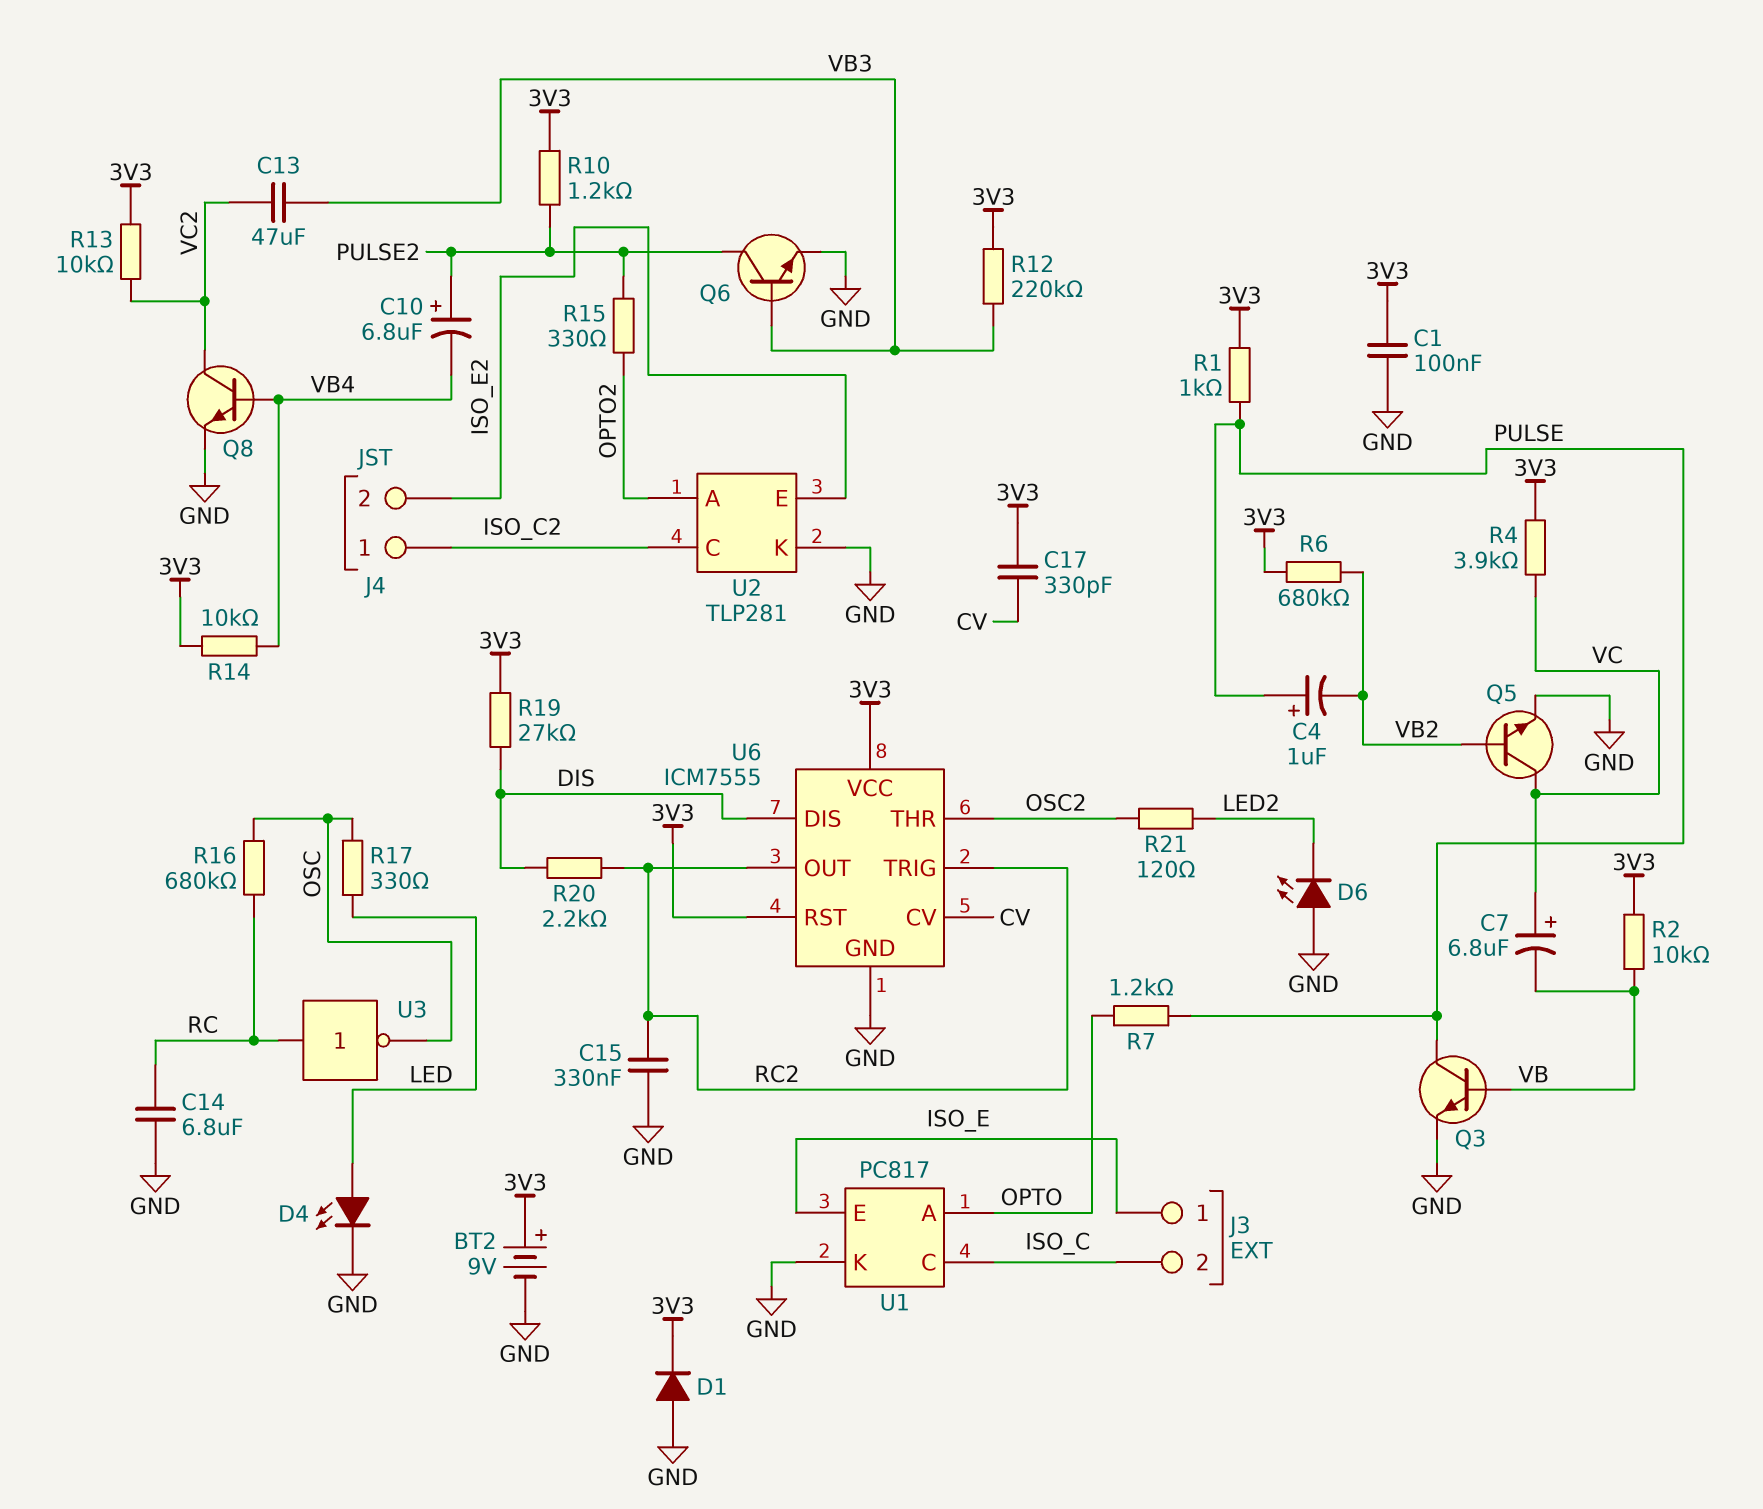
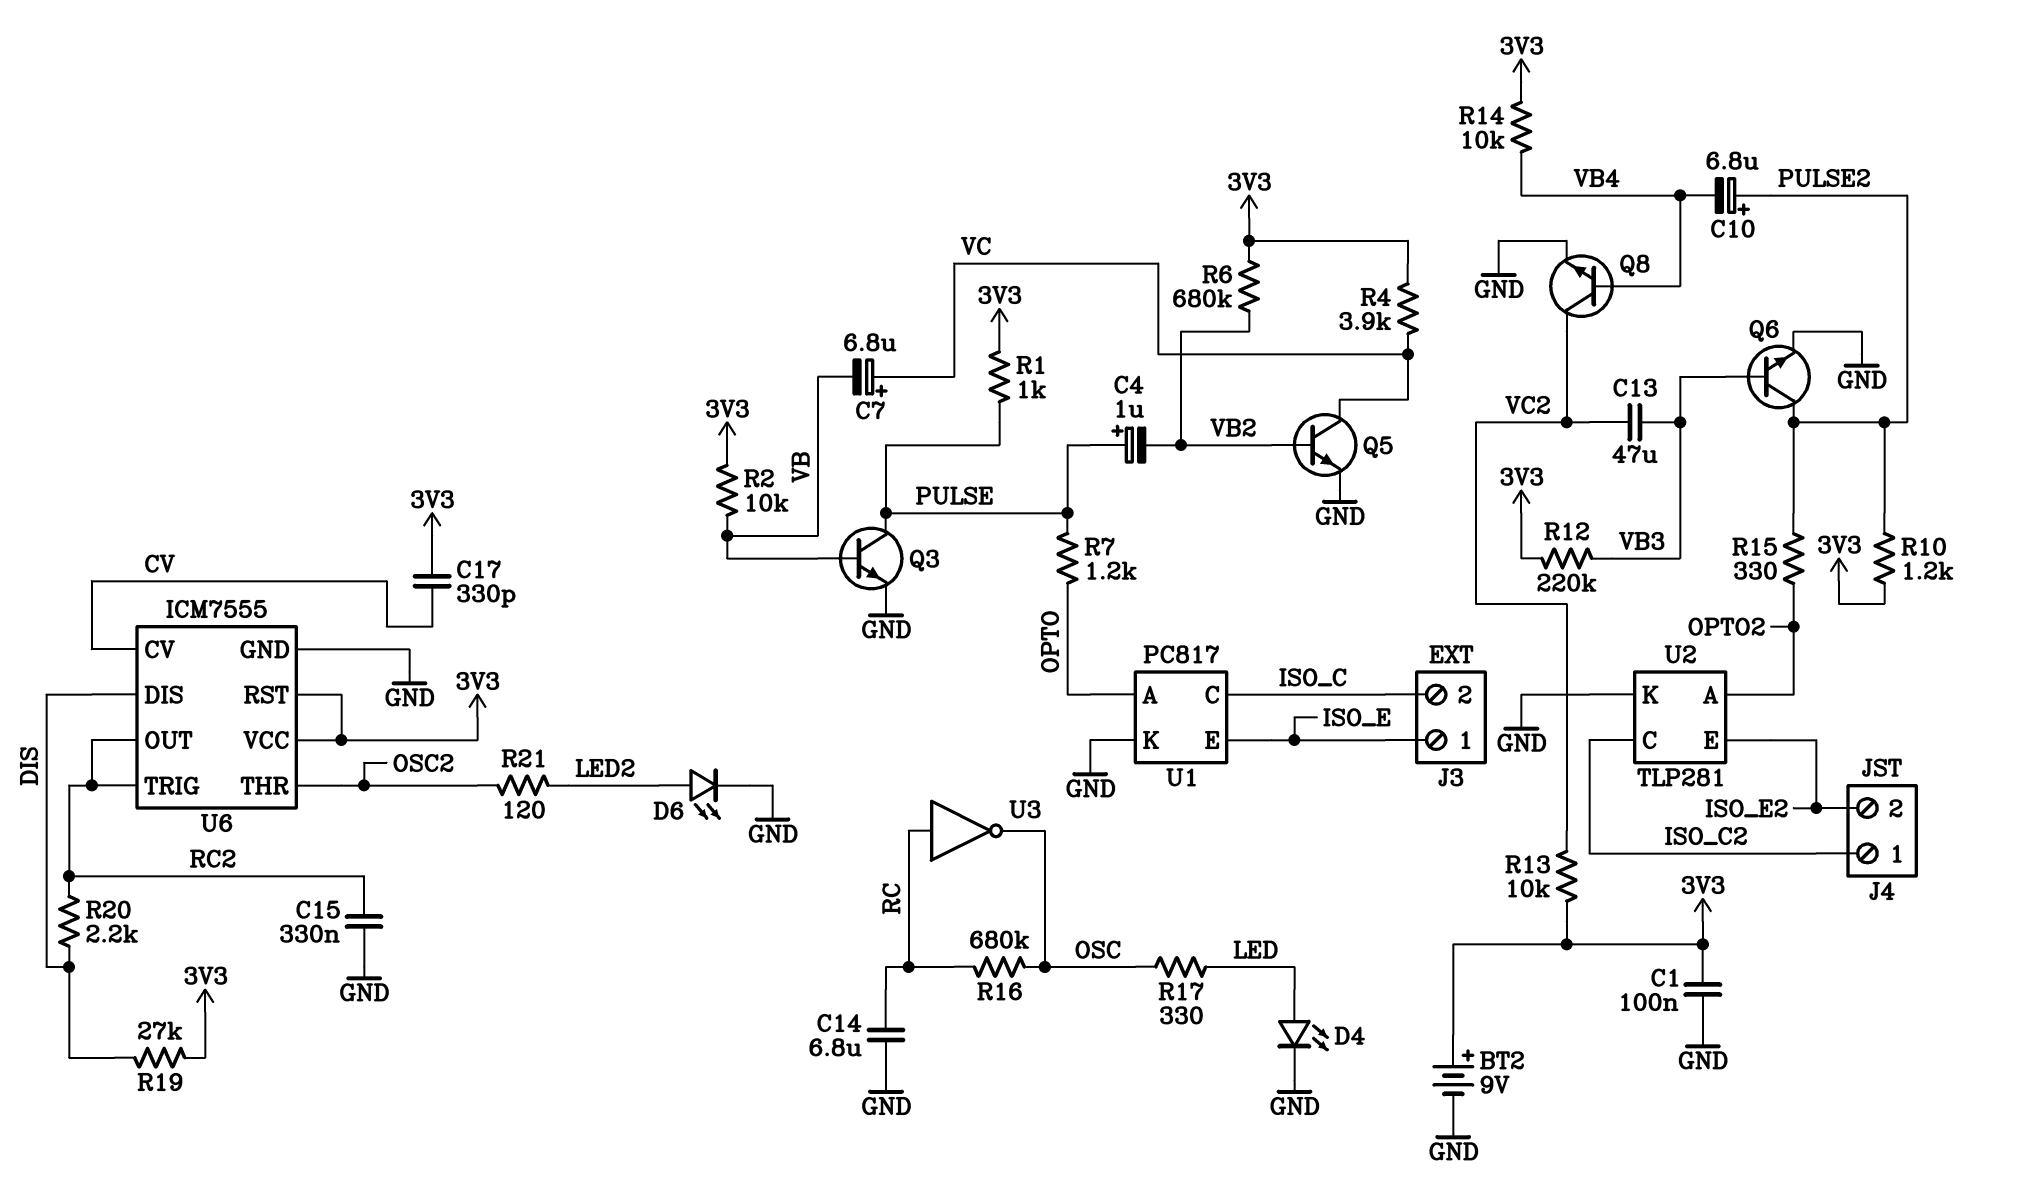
D1: diode (A GND, K 3V3) -> none
D6: LED (A GND, K LED2) -> LED (A LED2, K GND)

